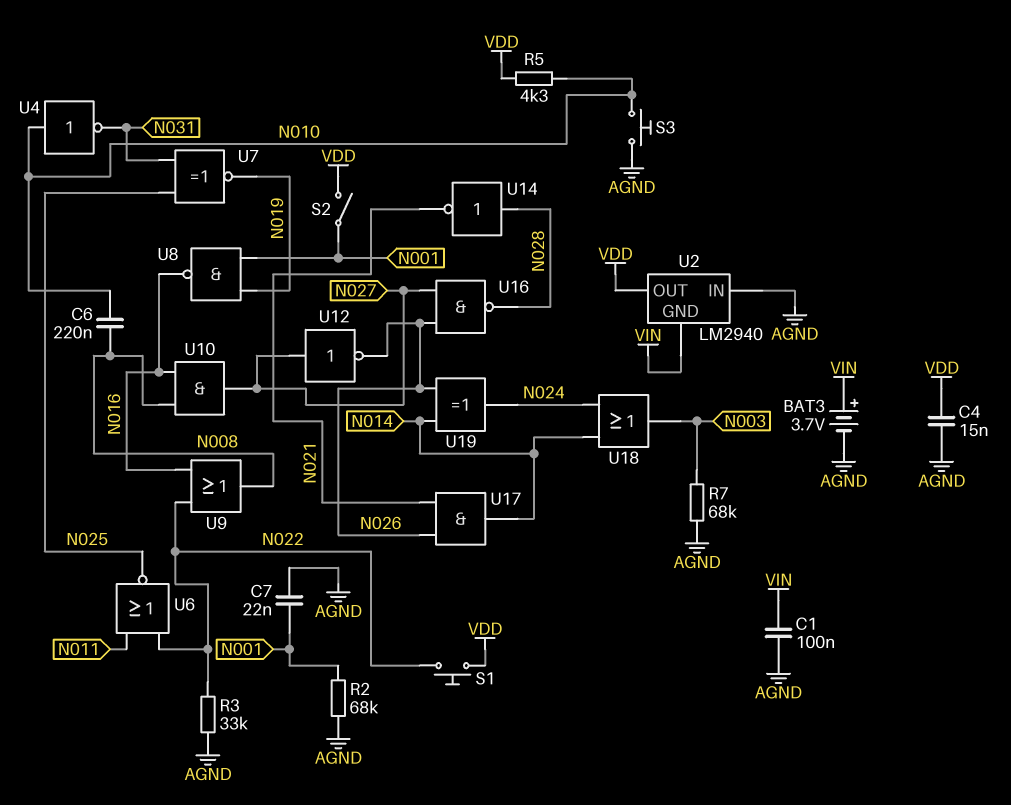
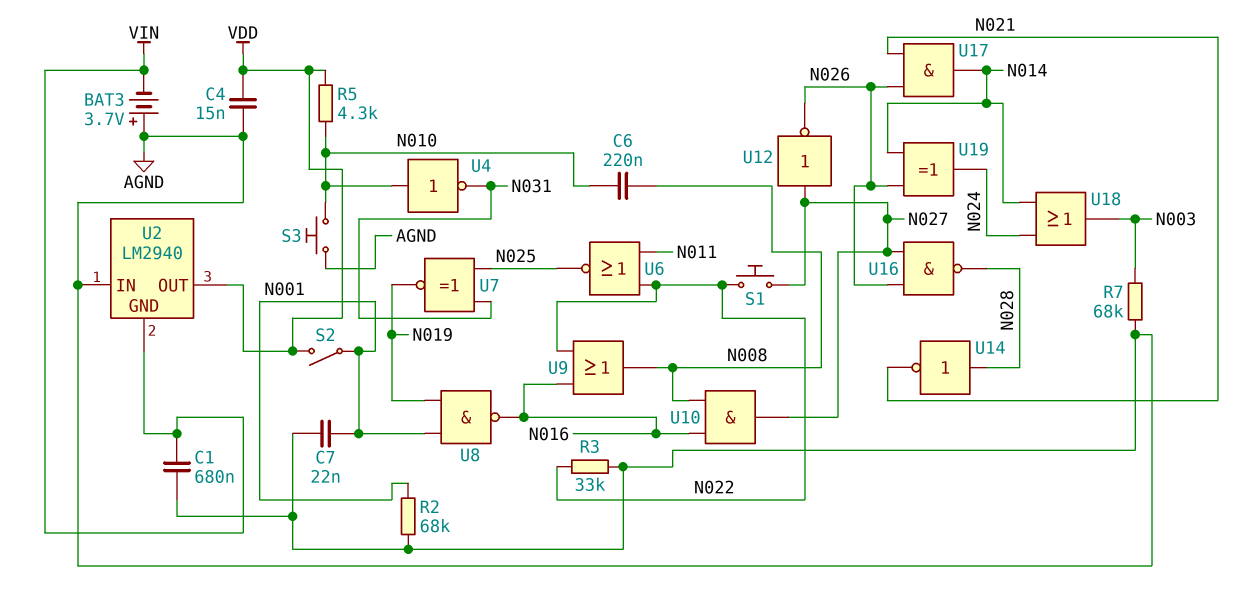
BAT3: 3.7V (plus VIN, minus AGND) -> 3.7V (plus AGND, minus VIN)
C1: 100nF (AGND, VIN) -> 680nF (AGND, VIN)
S1: button (N022, VDD) -> button (N022, N027)

